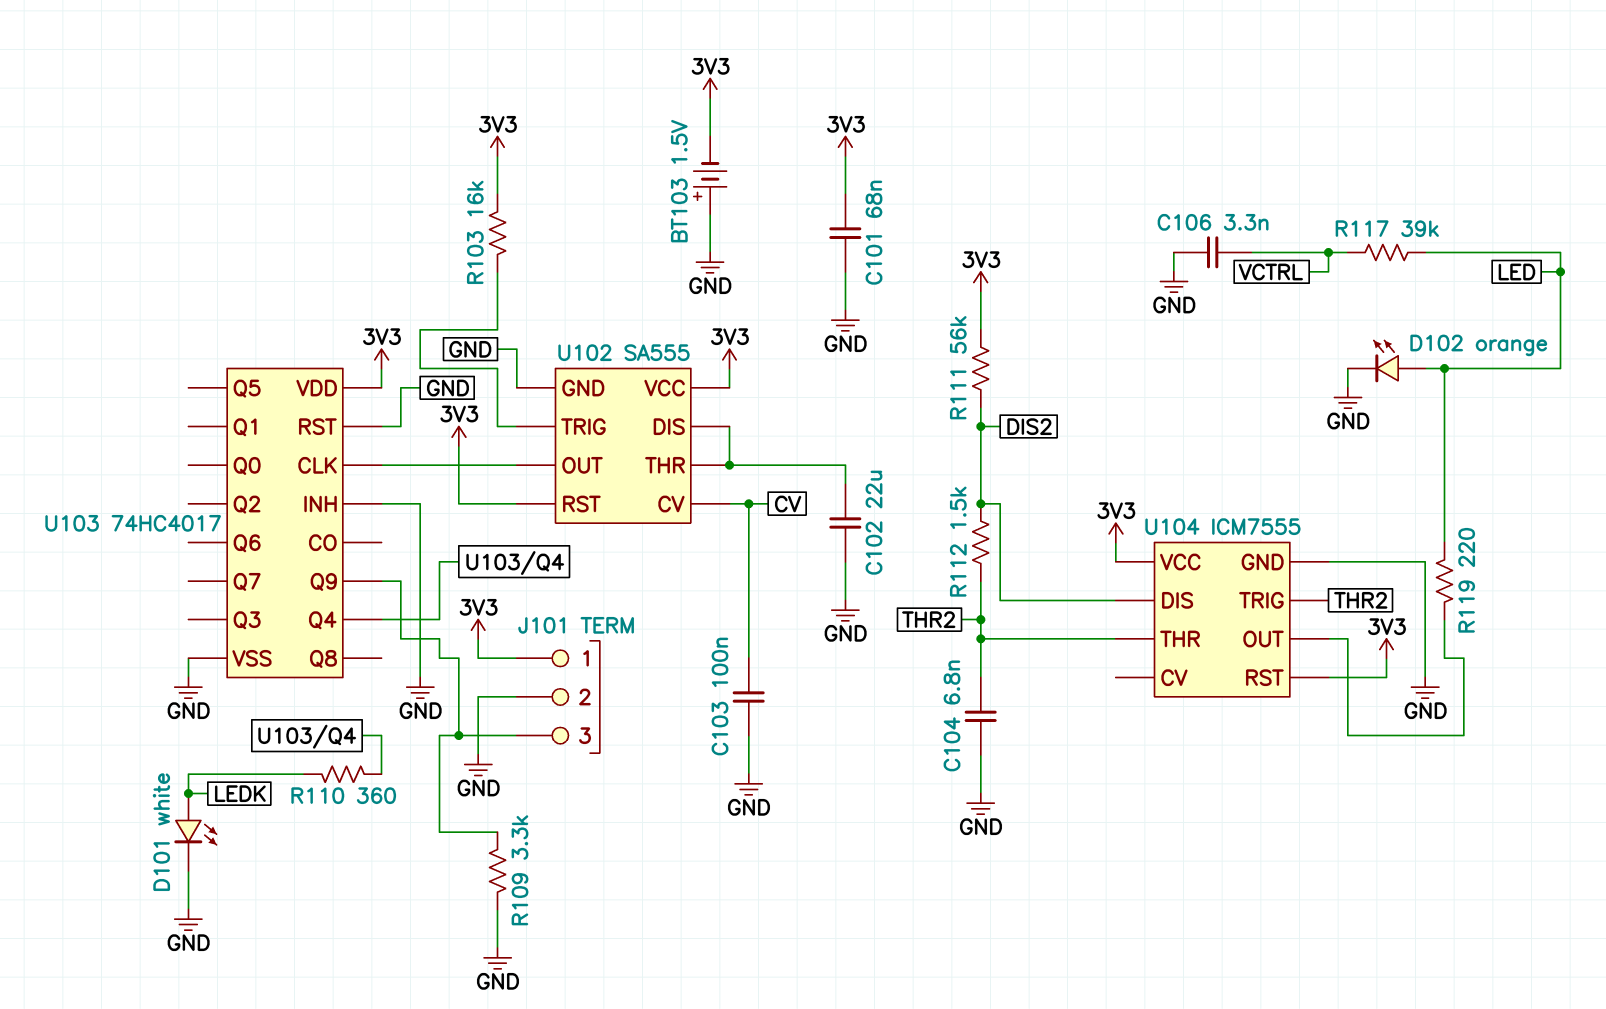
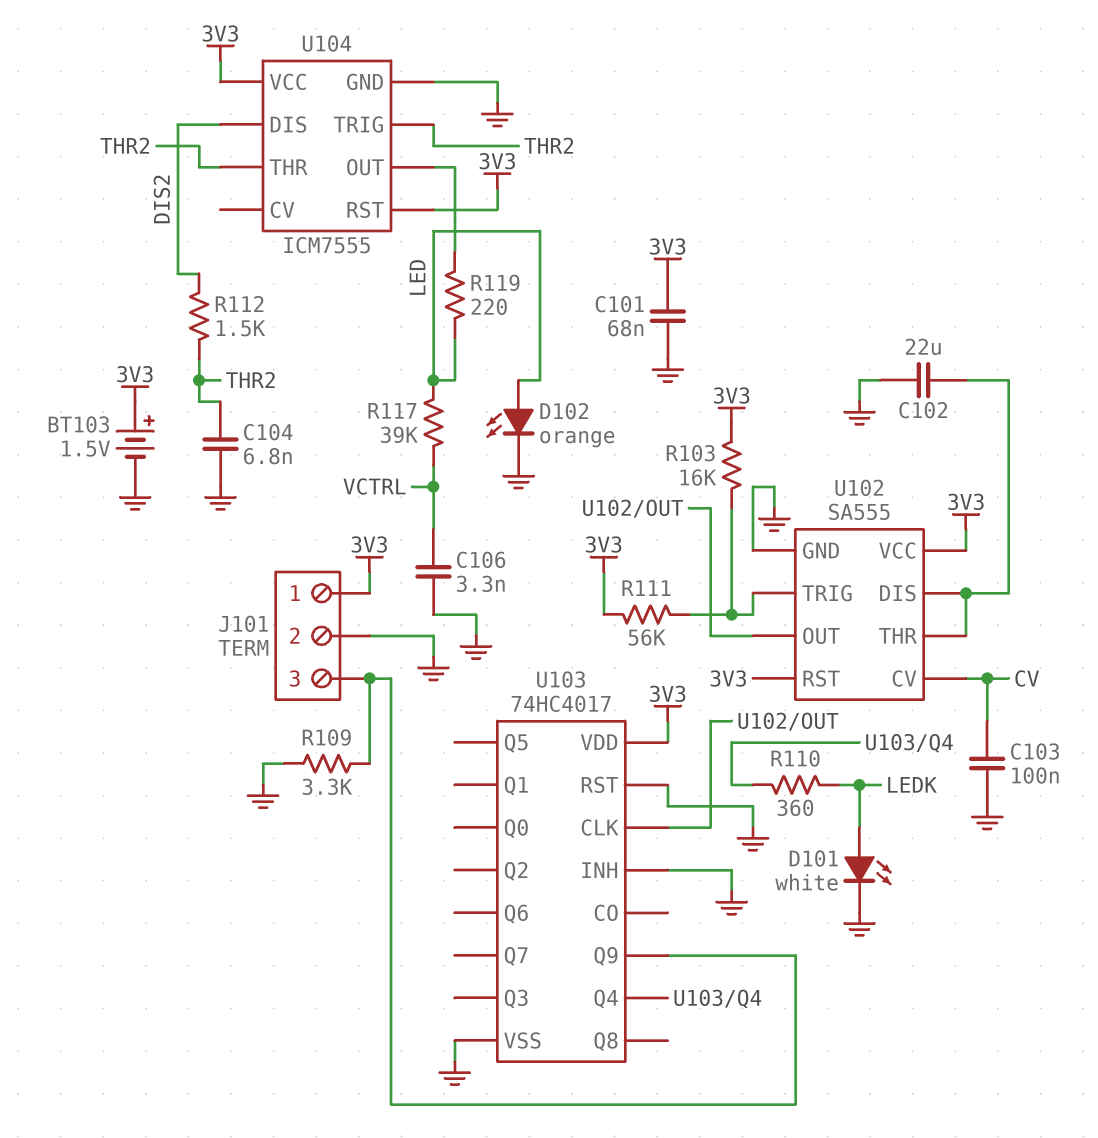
BT103: 1.5V (plus GND, minus 3V3) -> 1.5V (plus 3V3, minus GND)
R111: 56k (3V3, DIS2) -> 56k (3V3, U102/TRIG)

